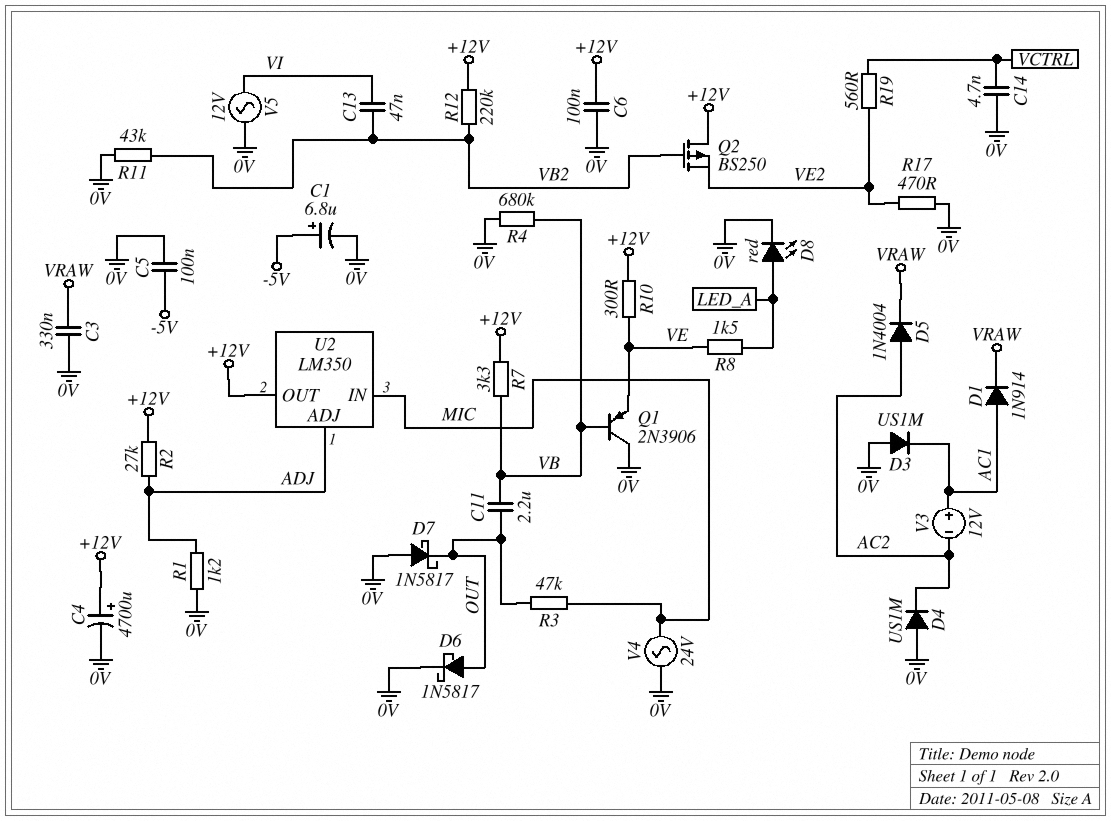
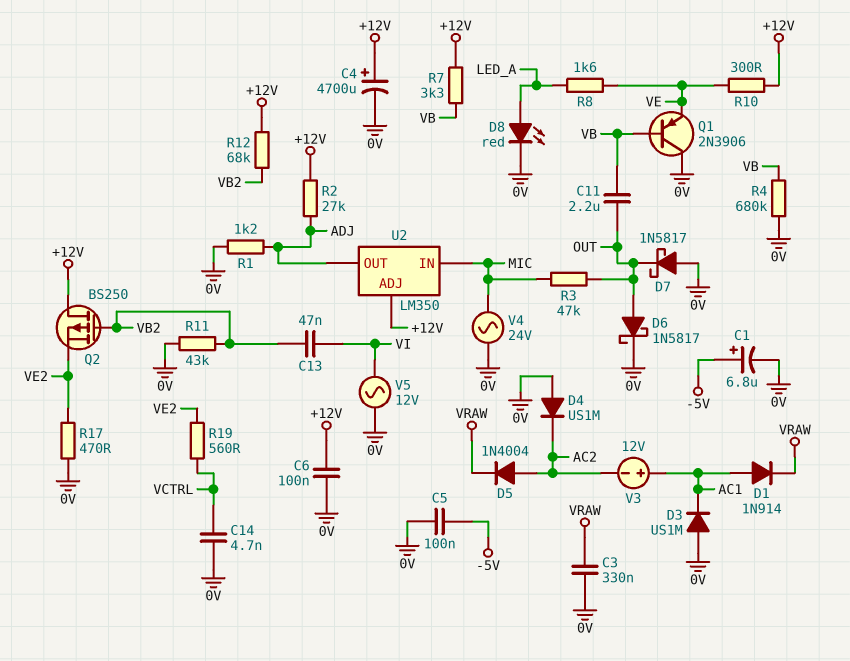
R8: 1.5k (LED_A, VE) -> 1.6k (LED_A, VE)
R12: 220k (+12V, VB2) -> 68k (+12V, VB2)
U2 pin ADJ: ADJ -> +12V
U2 pin OUT: +12V -> ADJ

